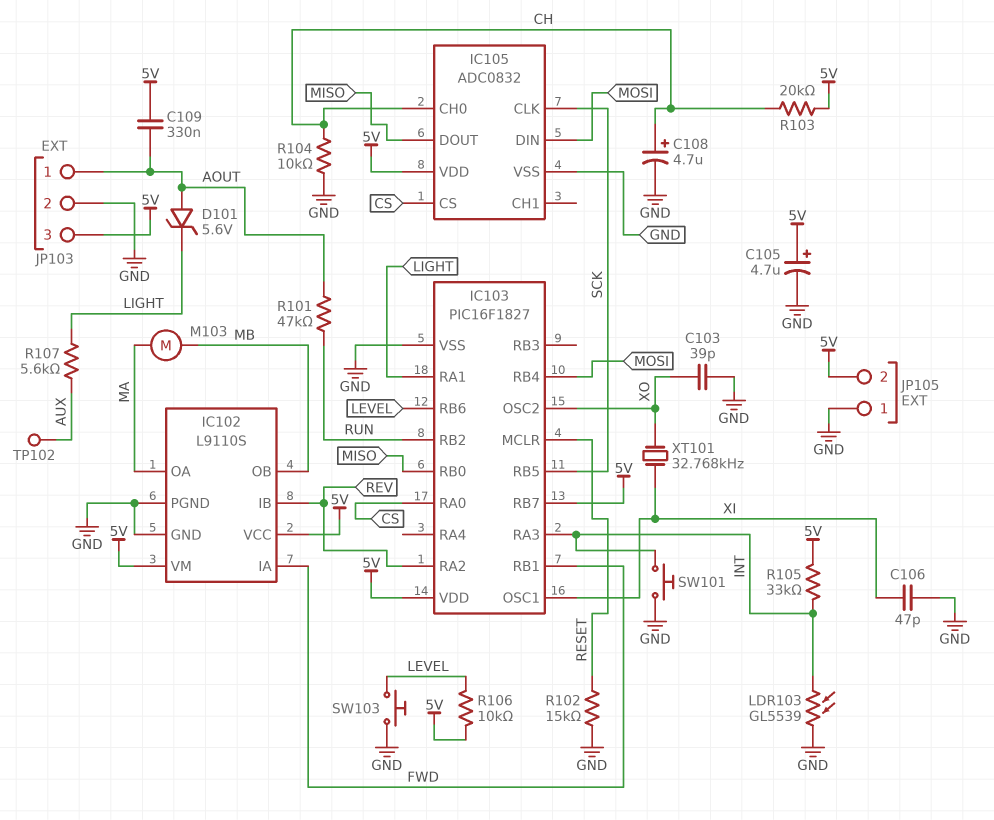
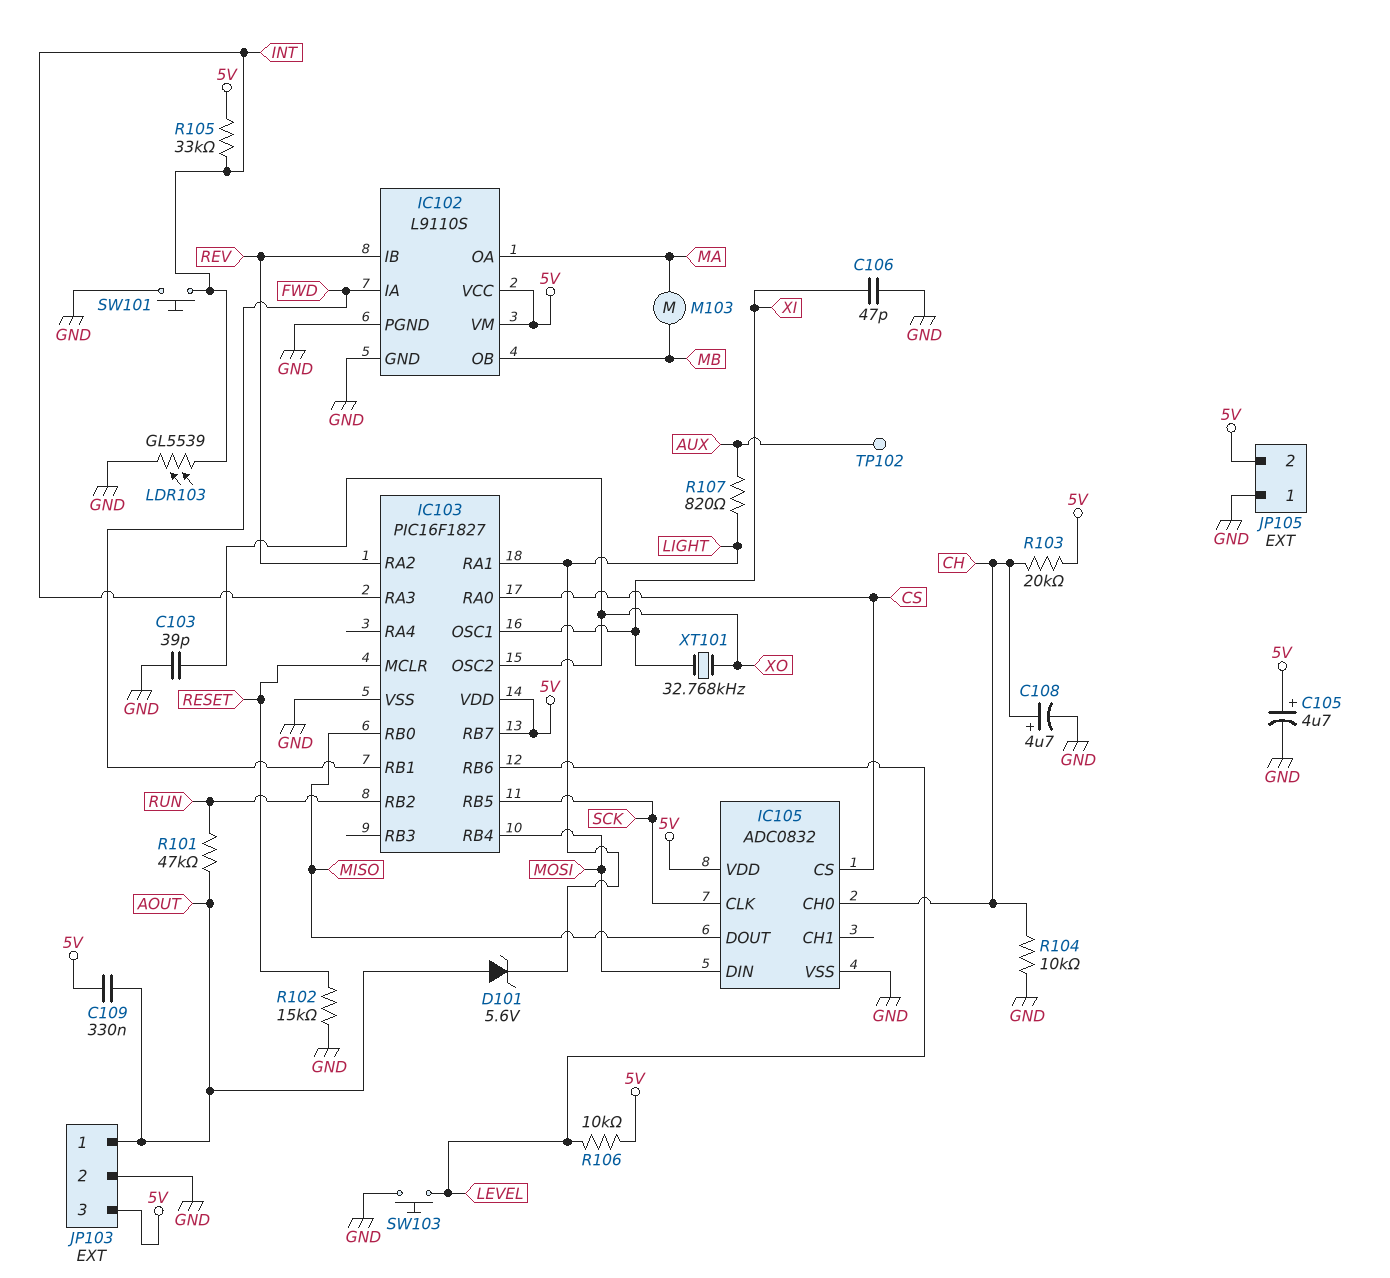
R107: 5.6k (AUX, LIGHT) -> 820 (AUX, LIGHT)

